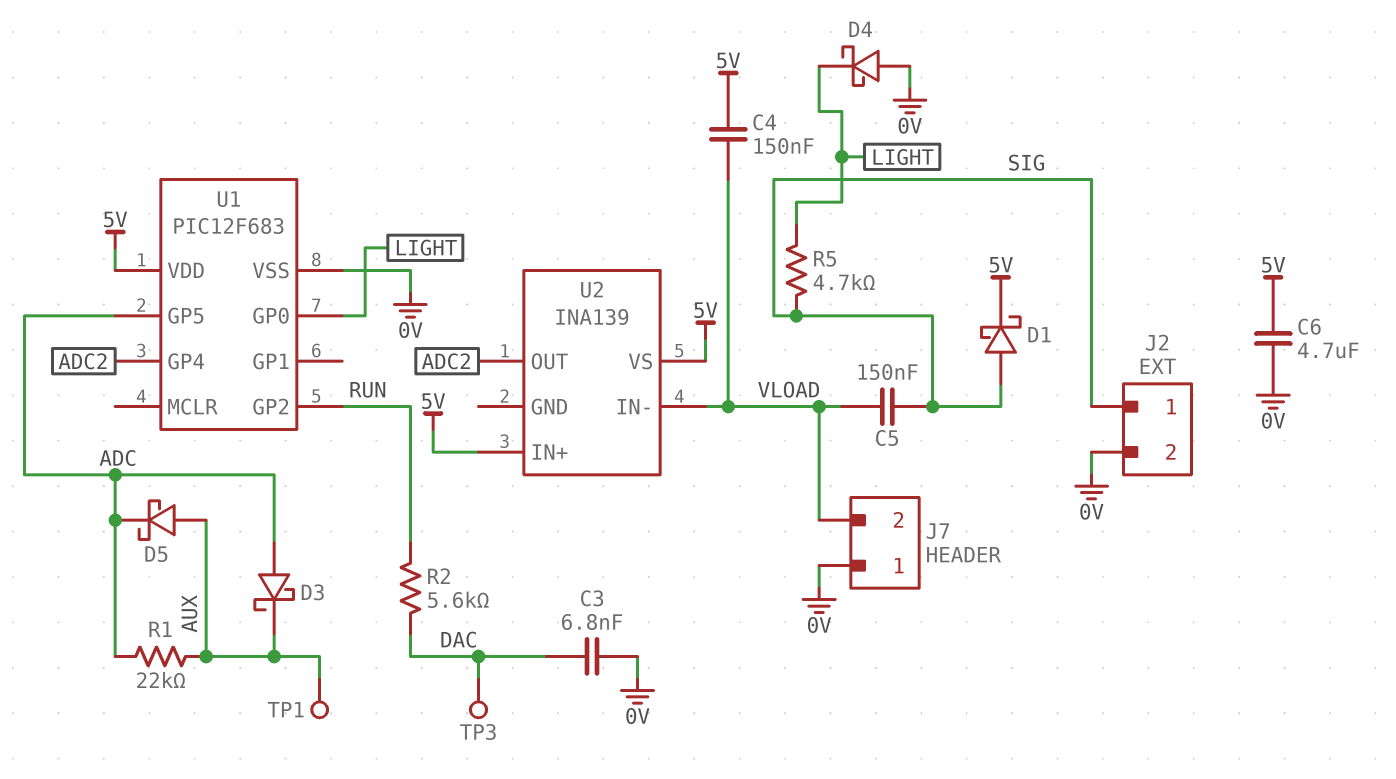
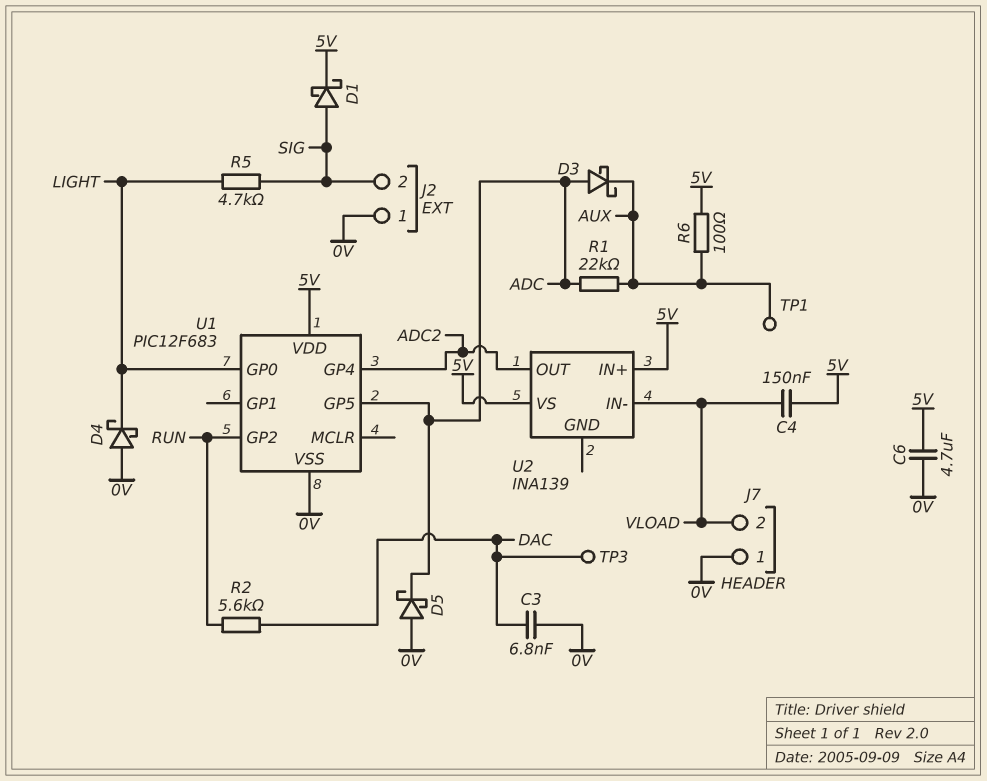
C5: 150nF (SIG, VLOAD) -> none
D5: schottky (A AUX, K ADC) -> schottky (A 0V, K ADC)
J2 pin 1: SIG -> 0V
J2 pin 2: 0V -> SIG
R6: none -> 100 (5V, AUX)

